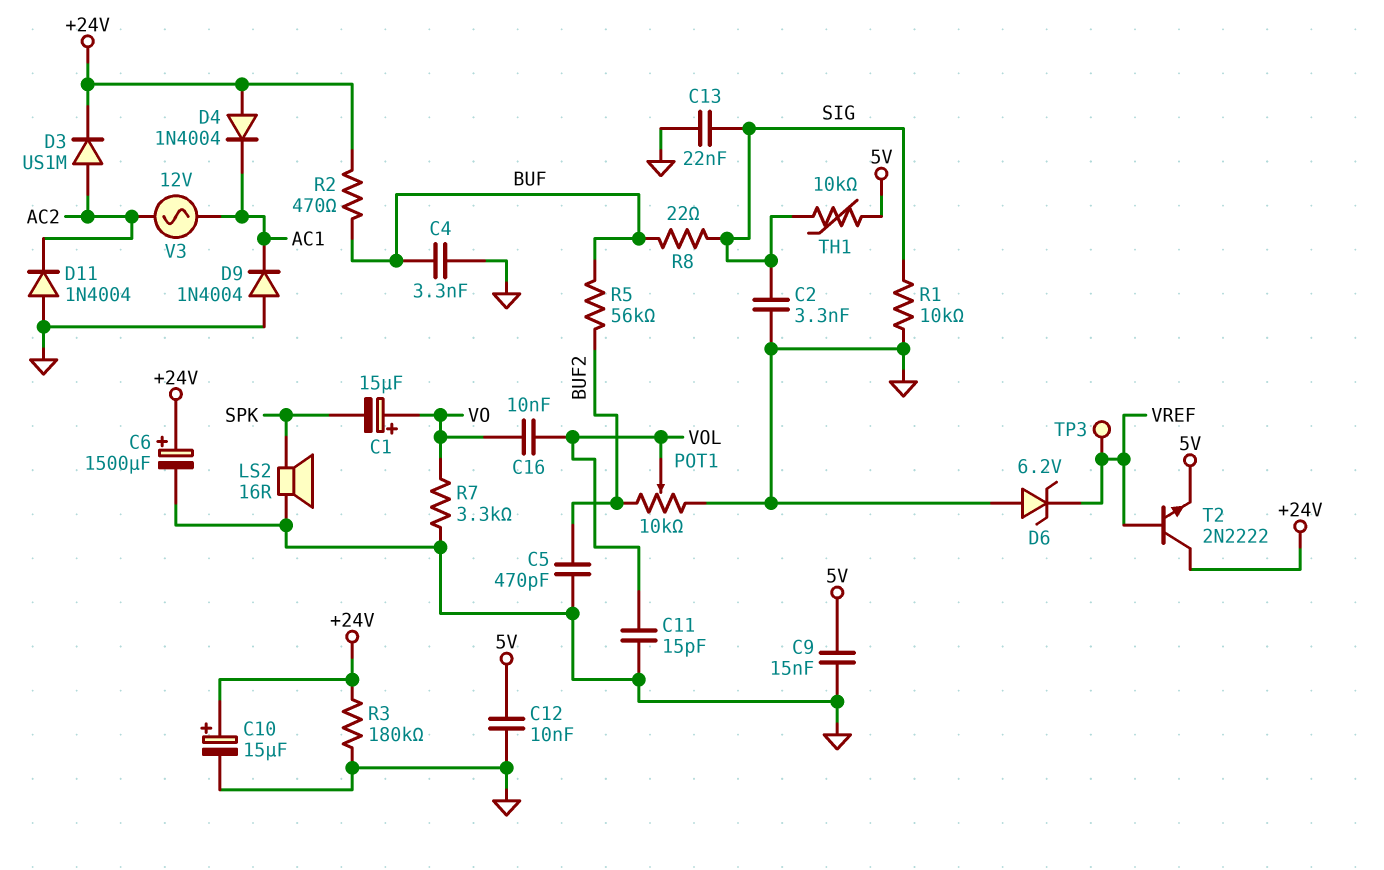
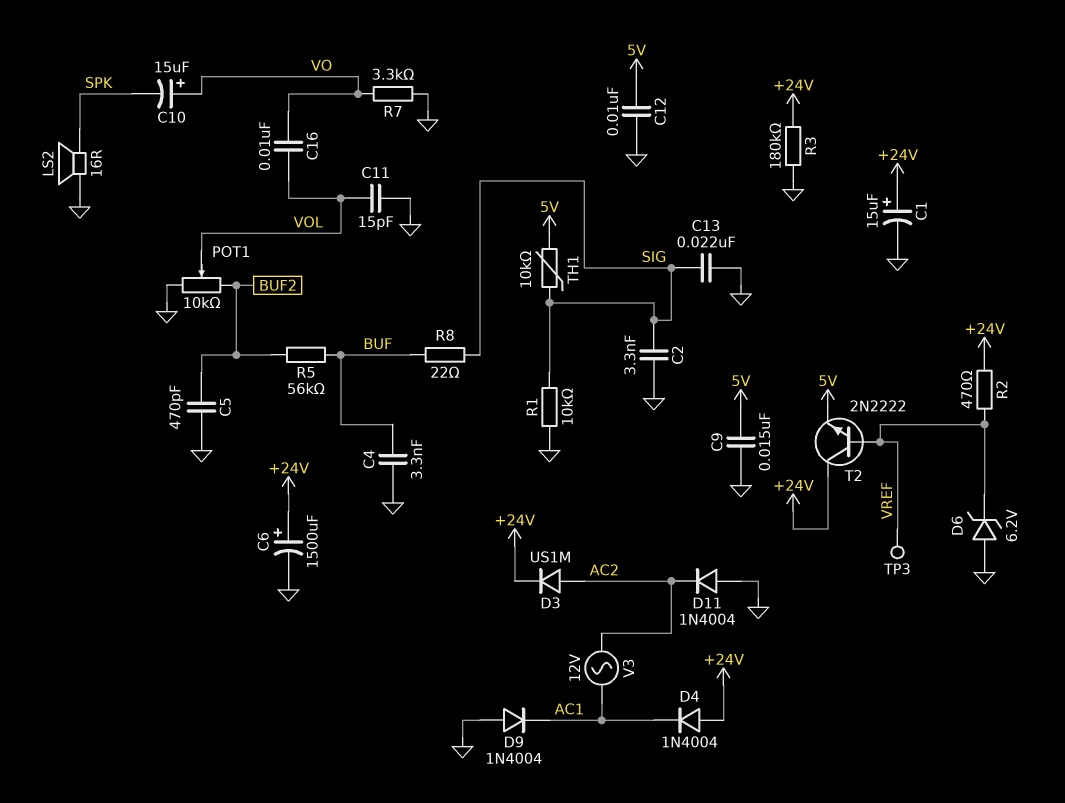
C1: 15uF (plus VO, minus SPK) -> 15uF (plus +24V, minus GND)
C10: 15uF (plus +24V, minus GND) -> 15uF (plus VO, minus SPK)
R2: 470 (+24V, BUF) -> 470 (+24V, VREF)

